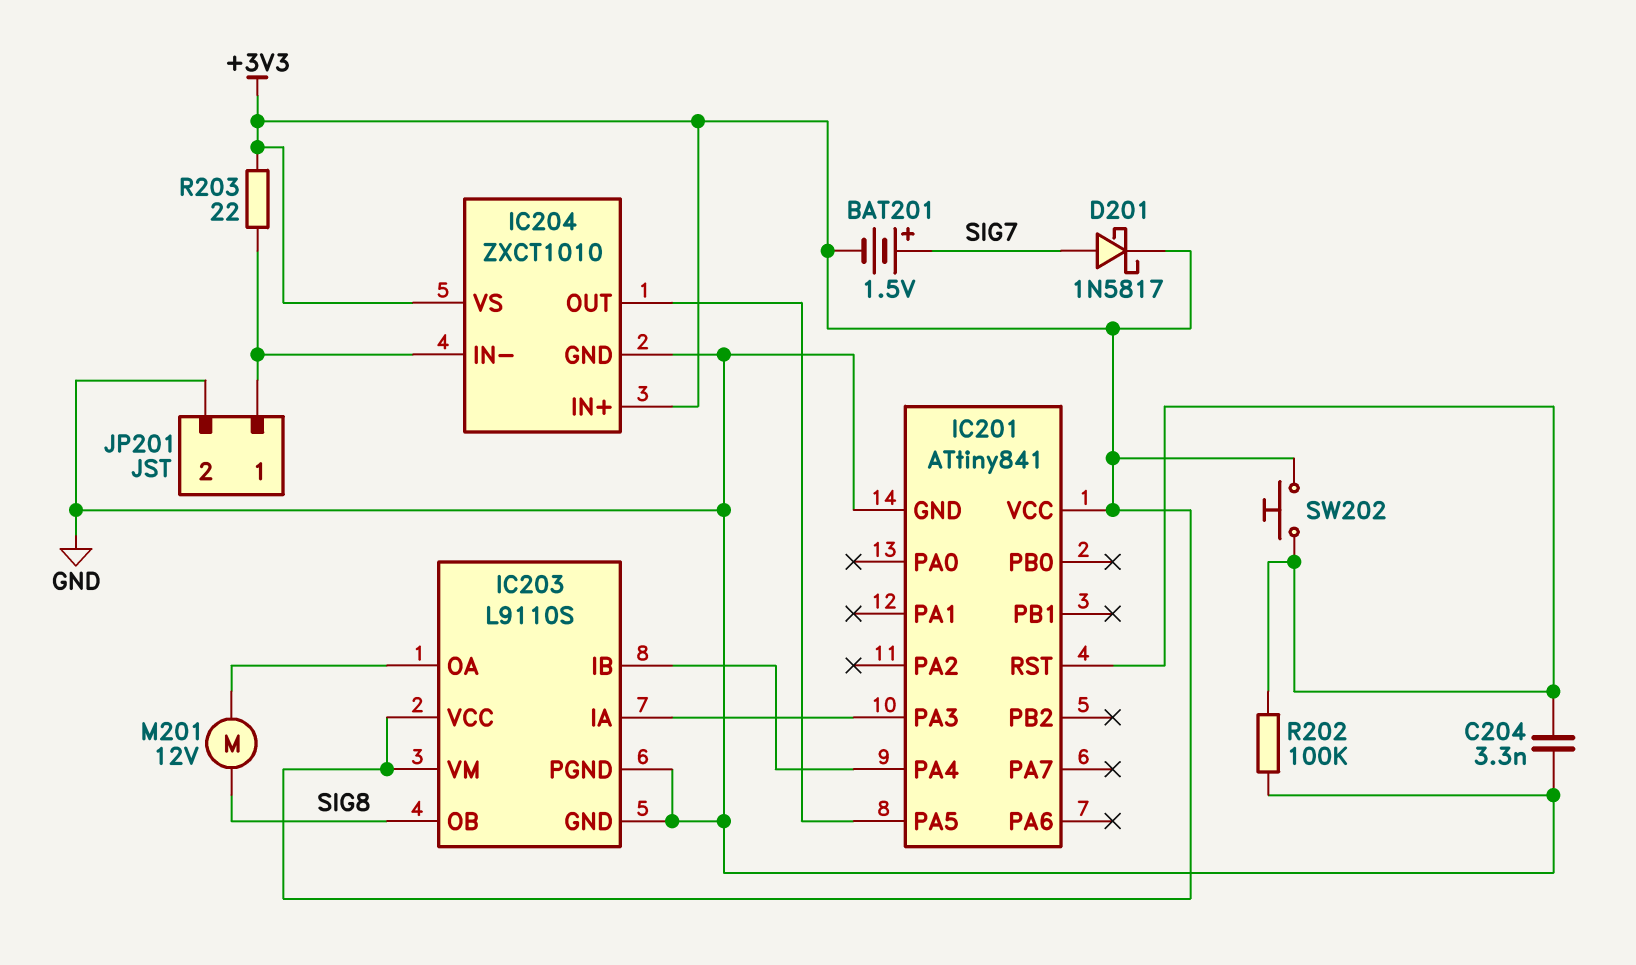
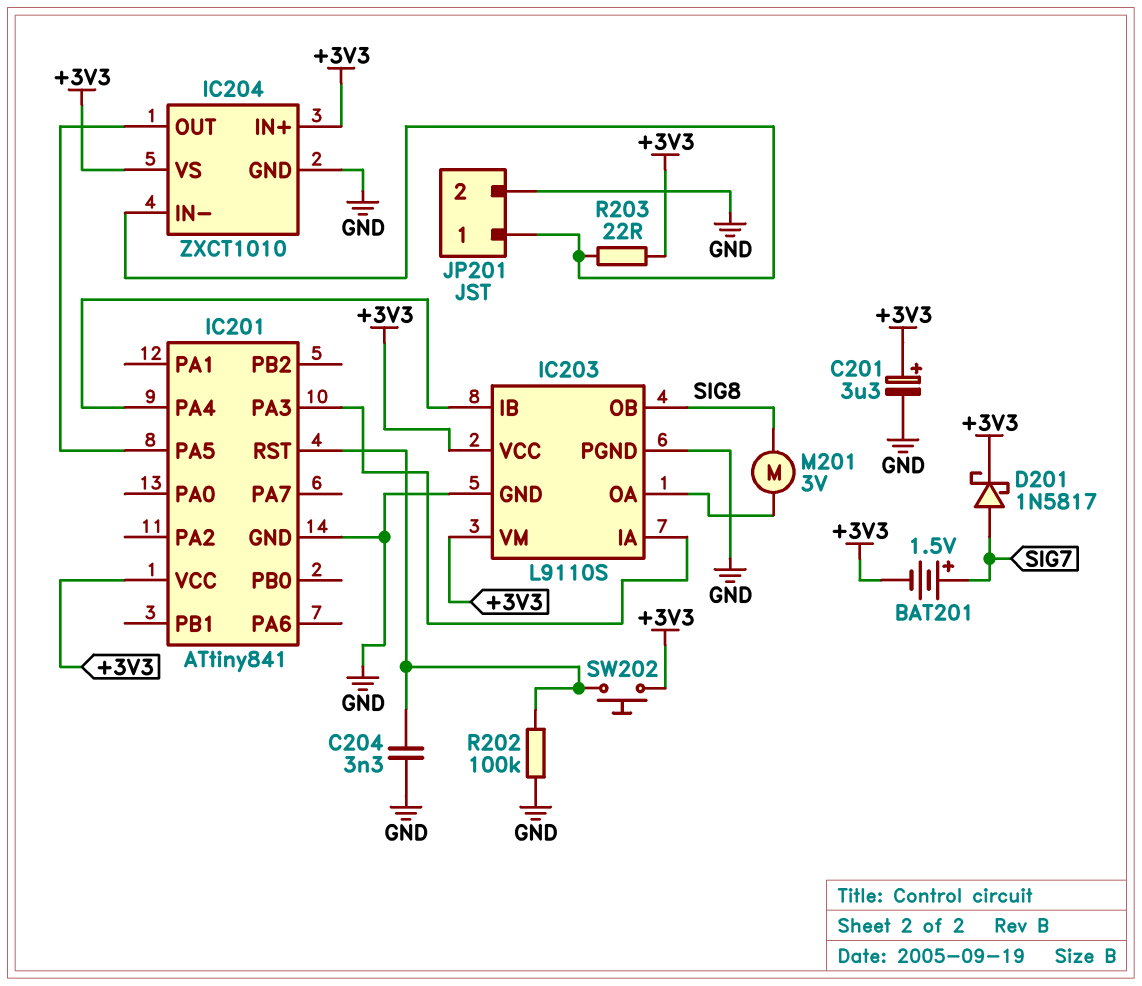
C201: none -> 3.3uF (plus +3V3, minus GND)
M201: motor 12V (IC203/OA, SIG8) -> motor 3V (IC203/OA, SIG8)

